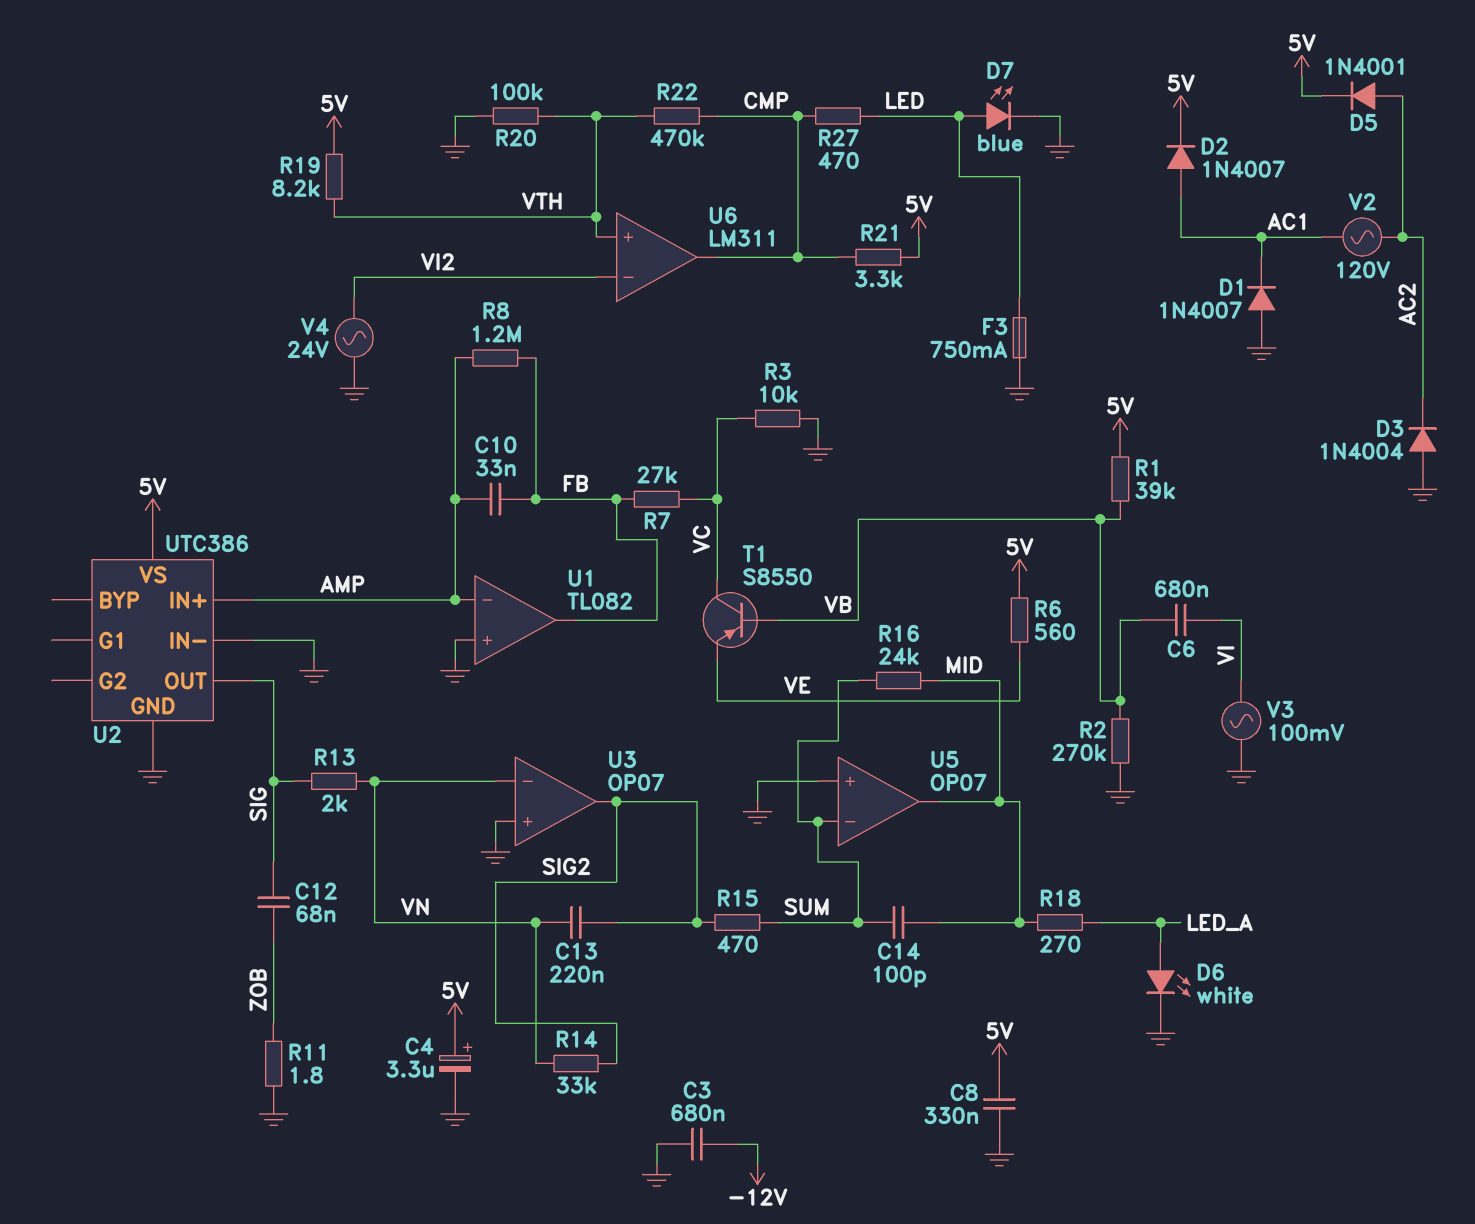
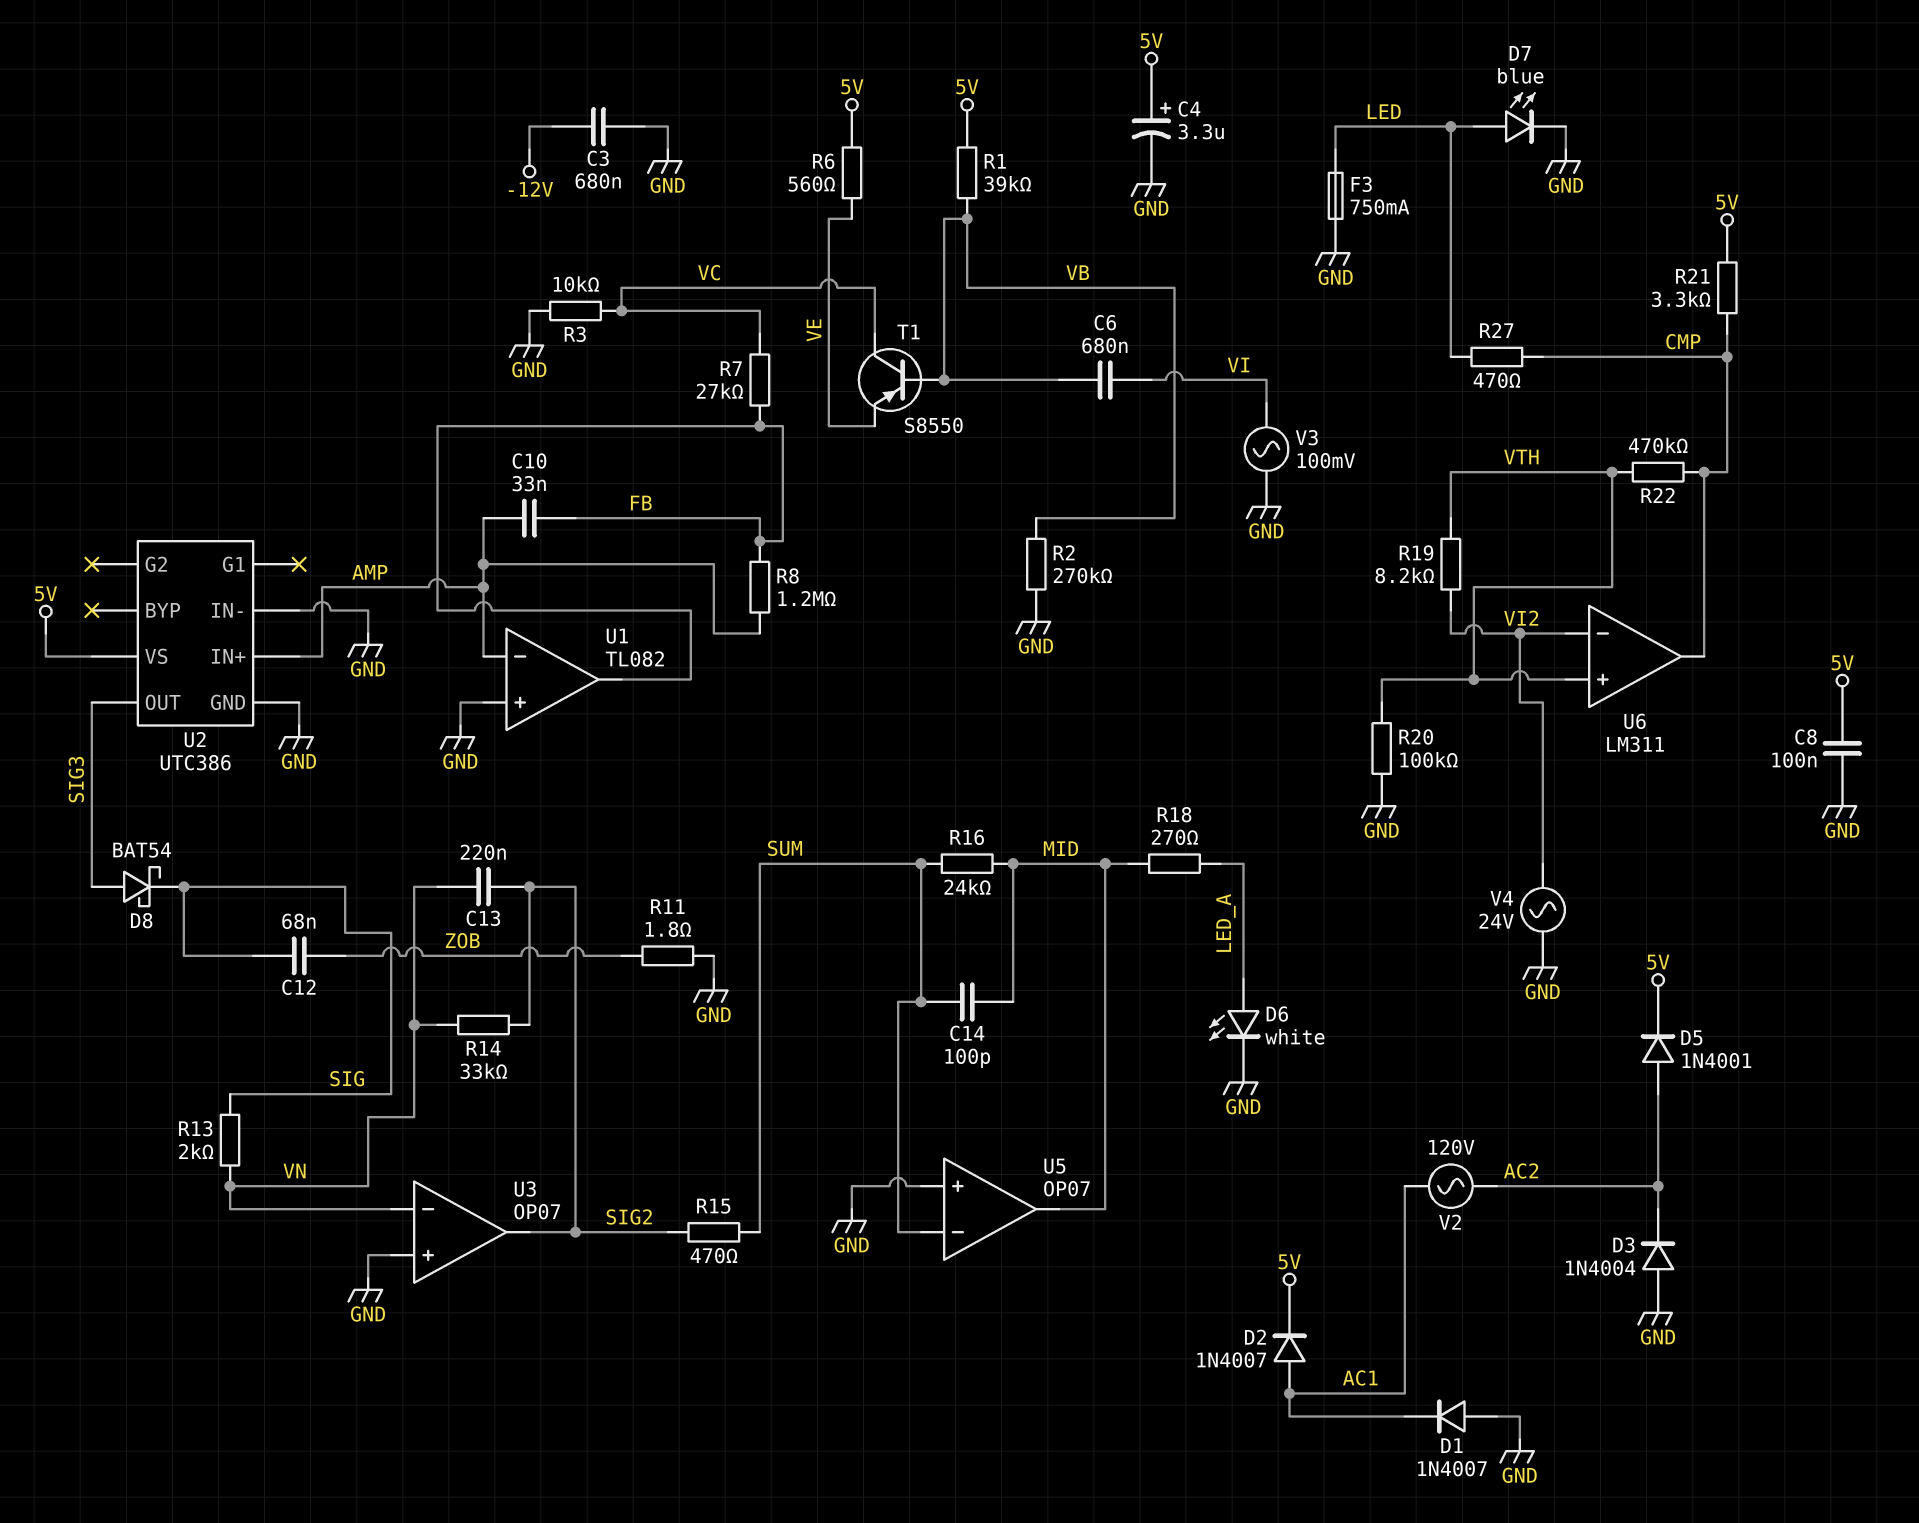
C8: 330nF (5V, GND) -> 100nF (5V, GND)
D8: none -> schottky BAT54 (A SIG3, K SIG)
R19: 8.2k (5V, VTH) -> 8.2k (VI2, VTH)
U2 pin OUT: SIG -> SIG3

